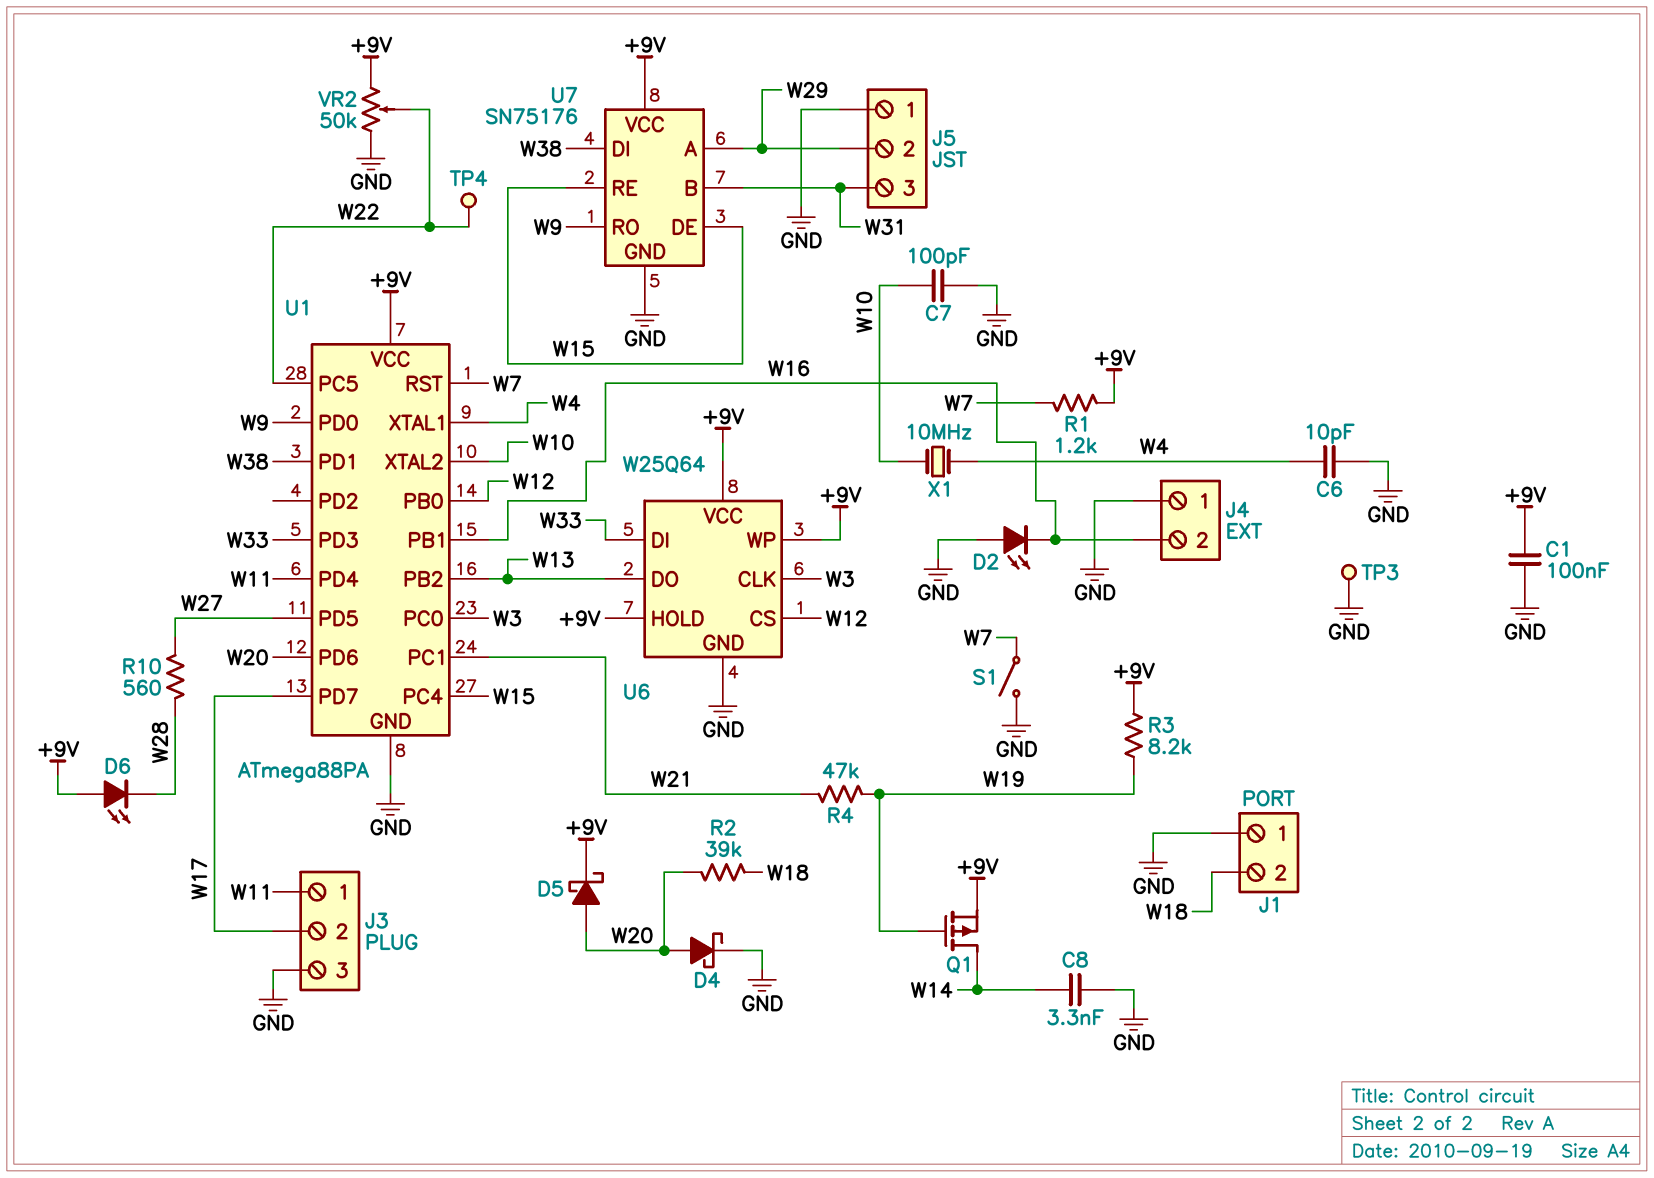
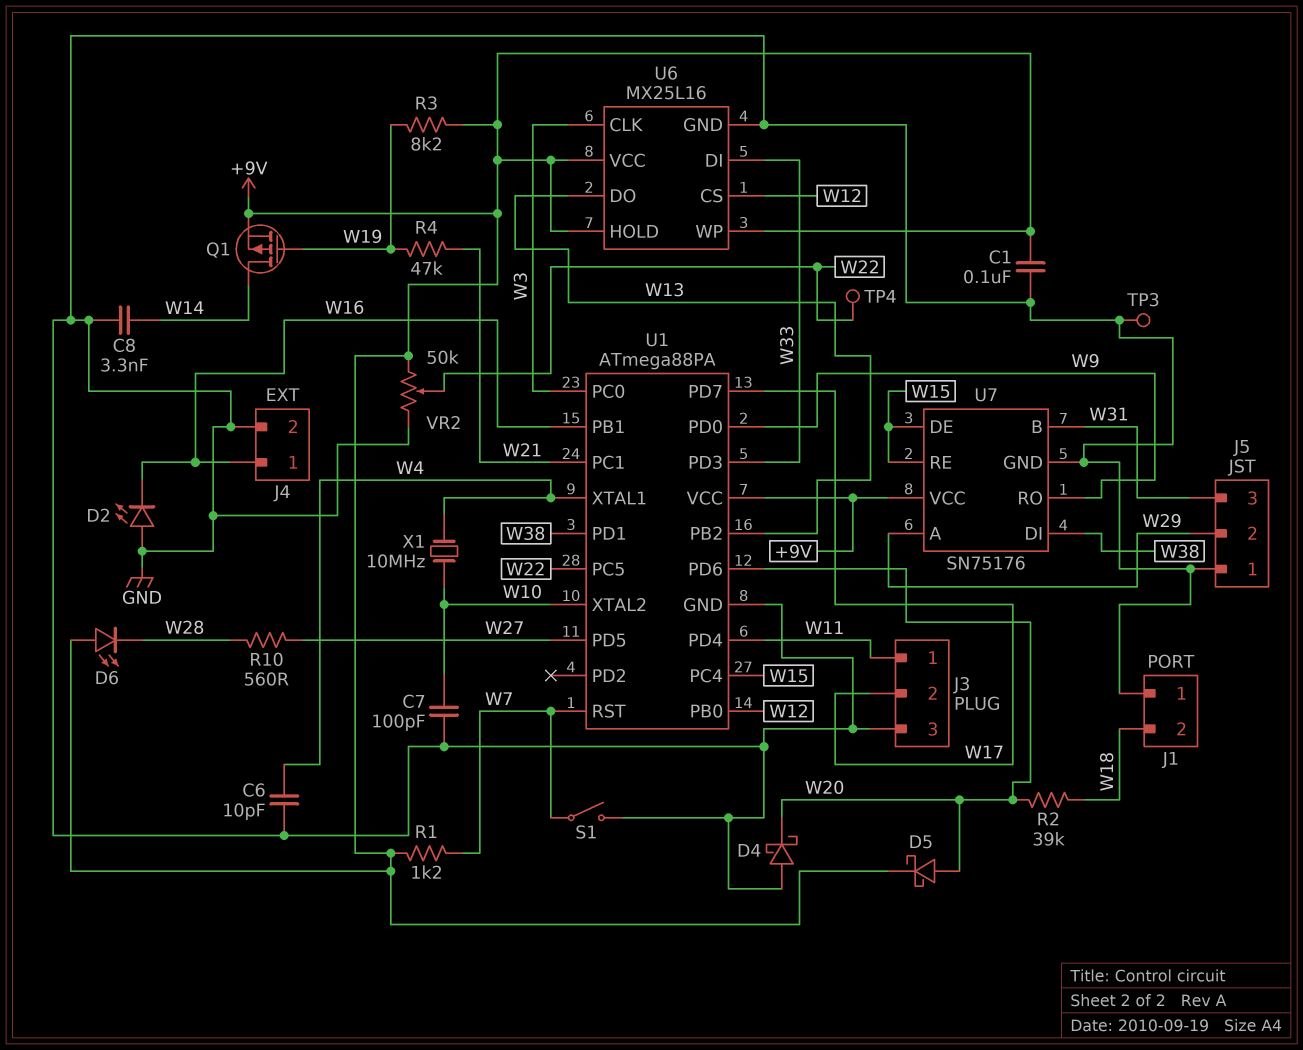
D4: schottky (A W20, K GND) -> schottky (A GND, K W20)
J4 pin 1: GND -> W16
J4 pin 2: W16 -> GND
U6: W25Q64 -> MX25L16

